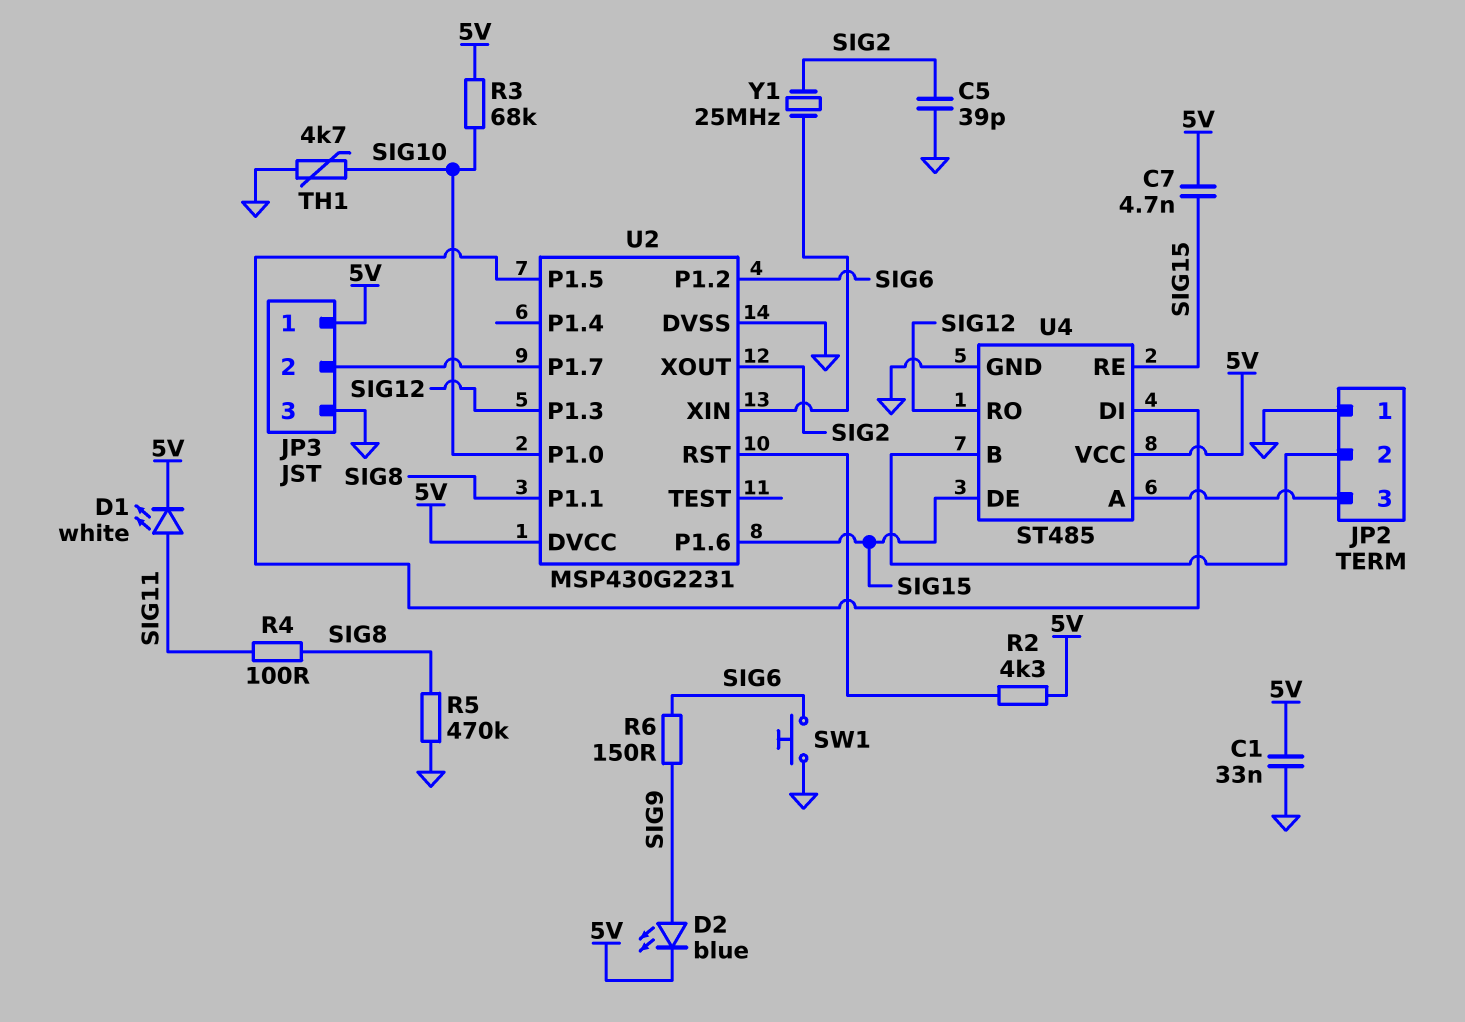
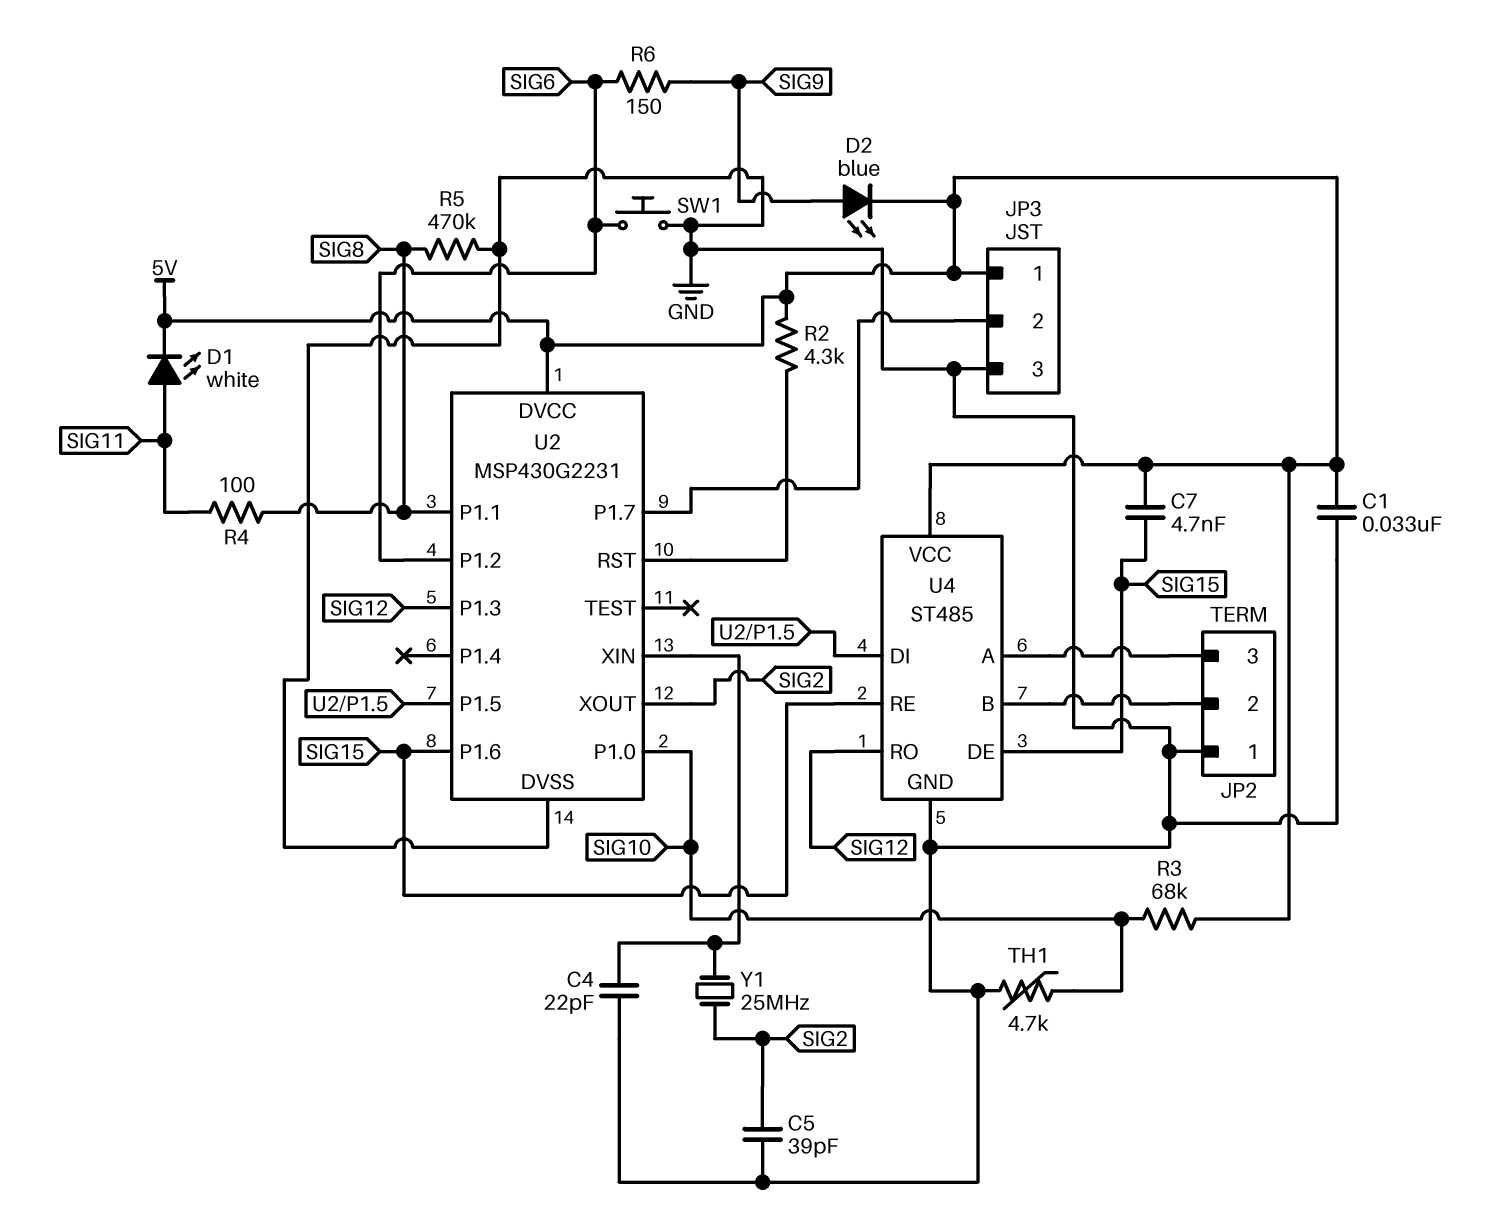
C4: none -> 22pF (GND, U2/XIN)

